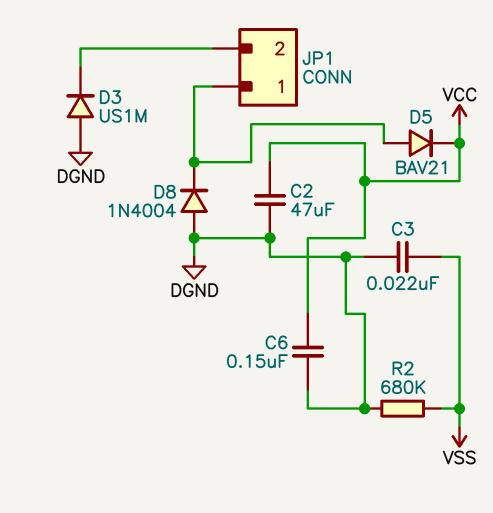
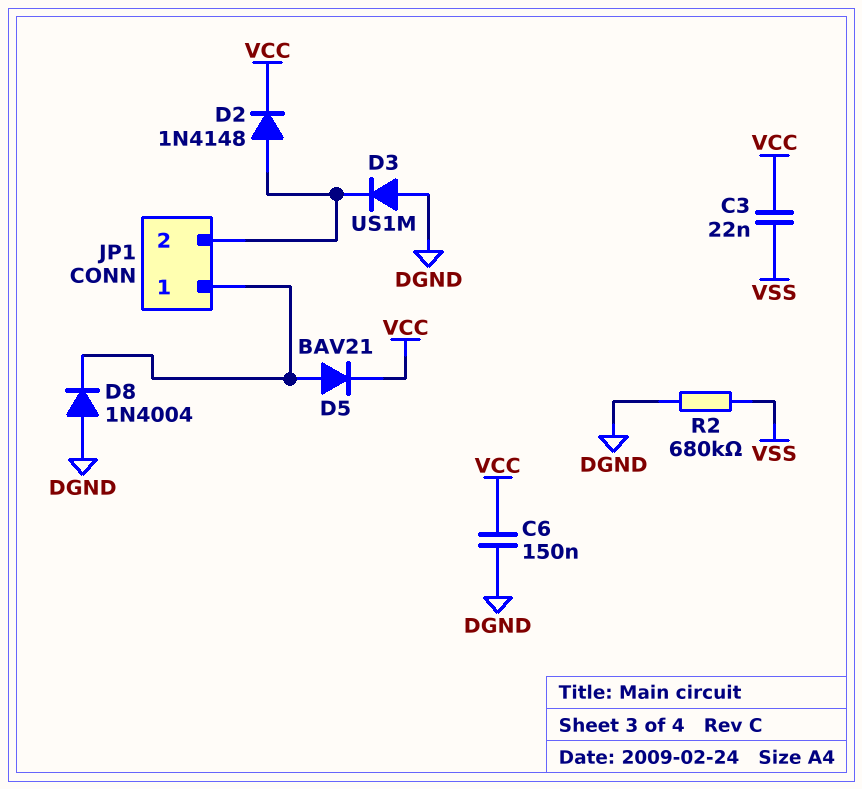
C2: 47uF (DGND, VCC) -> none
C3: 22nF (DGND, VSS) -> 22nF (VCC, VSS)
D2: none -> diode 1N4148 (A JP1/2, K VCC)

